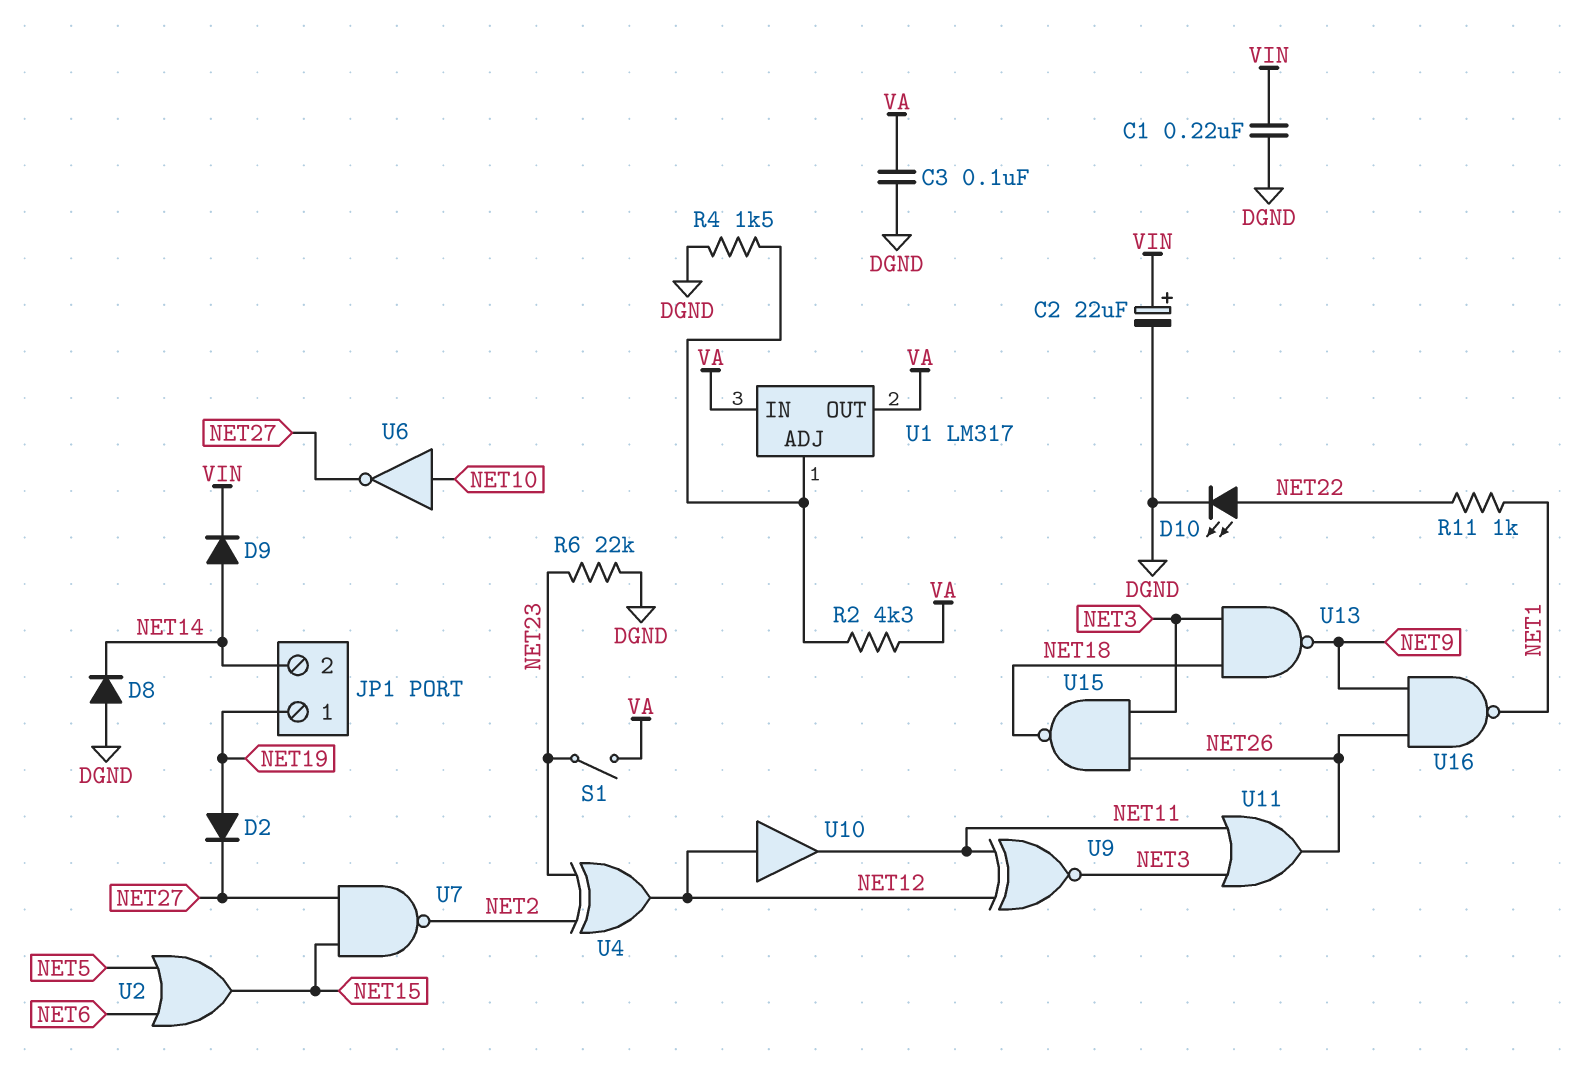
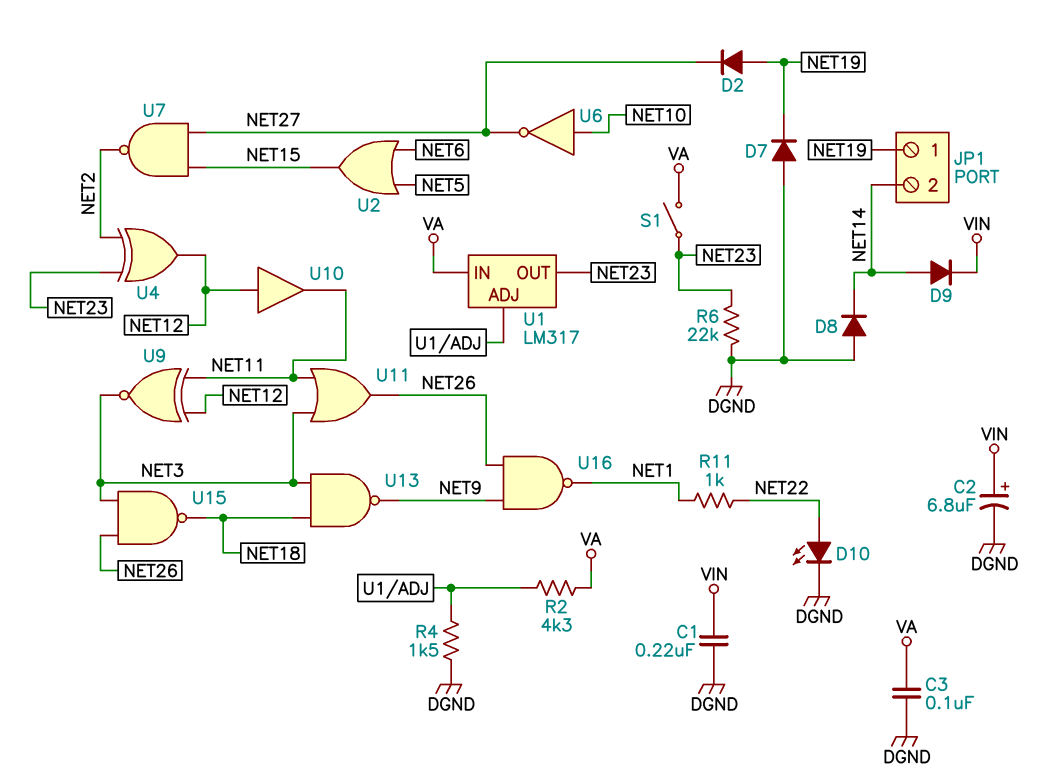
C2: 22uF (plus VIN, minus DGND) -> 6.8uF (plus VIN, minus DGND)
D7: none -> diode (A DGND, K NET19)
U1 pin OUT: VA -> NET23

